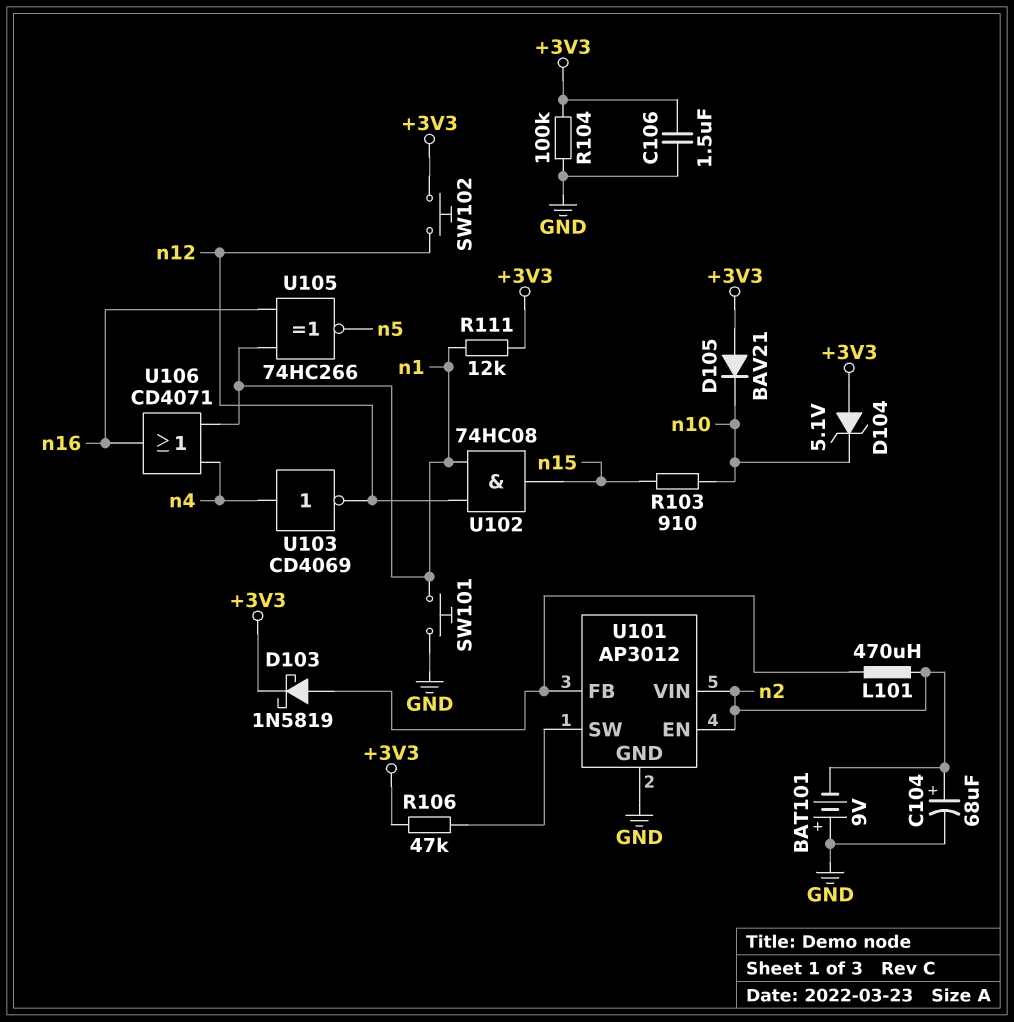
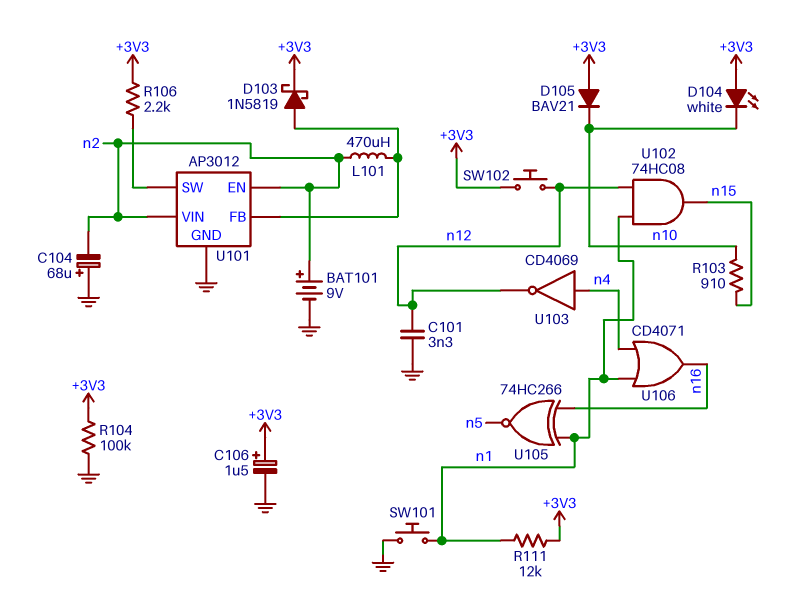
BAT101: 9V (plus GND, minus n2) -> 9V (plus n2, minus GND)
C101: none -> 3.3nF (GND, n12)
C104: 68uF (plus n2, minus GND) -> 68uF (plus GND, minus n2)
C106: 1.5uF (+3V3, GND) -> 1.5uF (plus +3V3, minus GND)
D104: zener 5.1V (A +3V3, K n10) -> LED white (A +3V3, K n10)
R106: 47k (+3V3, U101/SW) -> 2.2k (+3V3, U101/SW)

